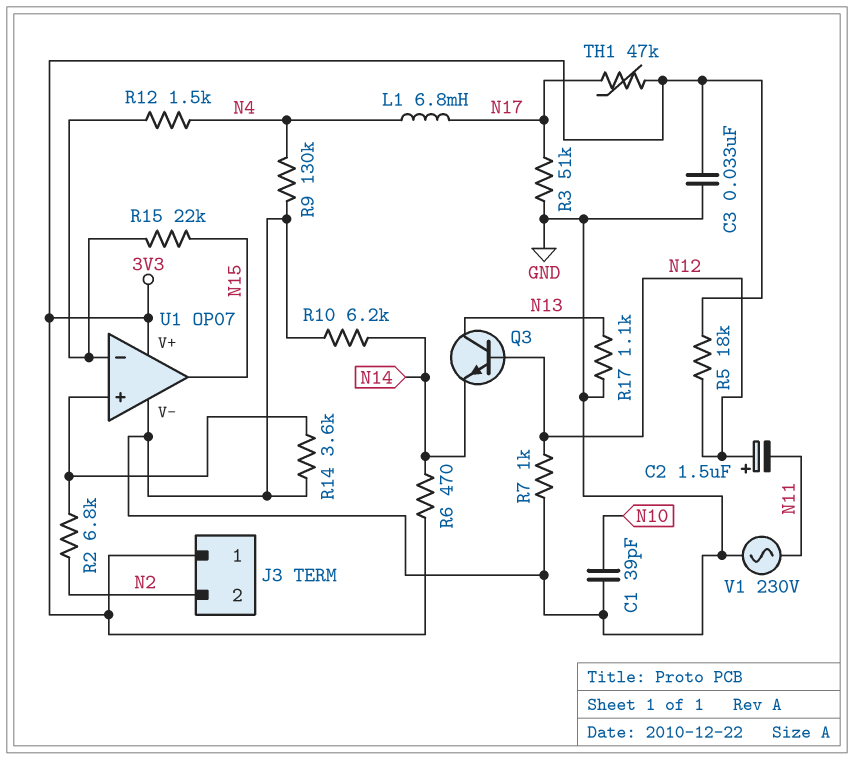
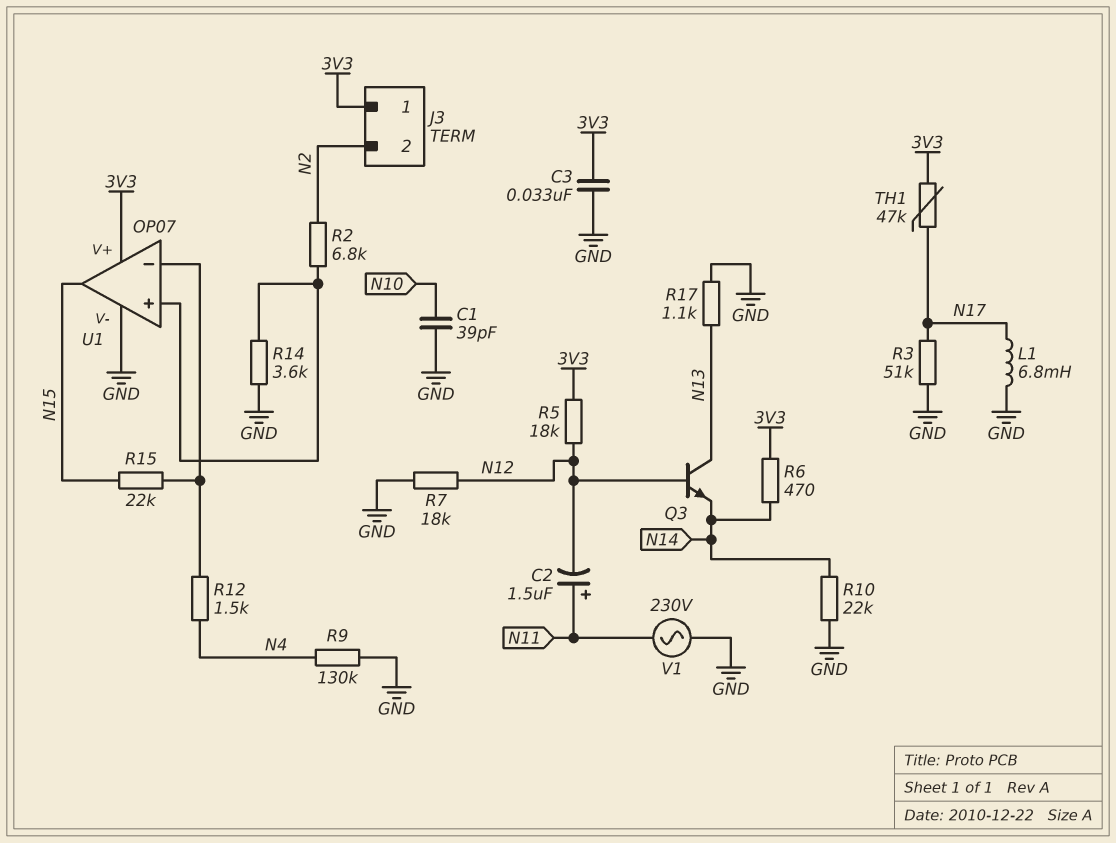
C2: 1.5uF (plus N12, minus N11) -> 1.5uF (plus N11, minus N12)
L1: 6.8mH (N4, N17) -> 6.8mH (GND, N17)
R7: 1k (GND, N12) -> 18k (GND, N12)
R10: 6.2k (GND, N14) -> 22k (GND, N14)

